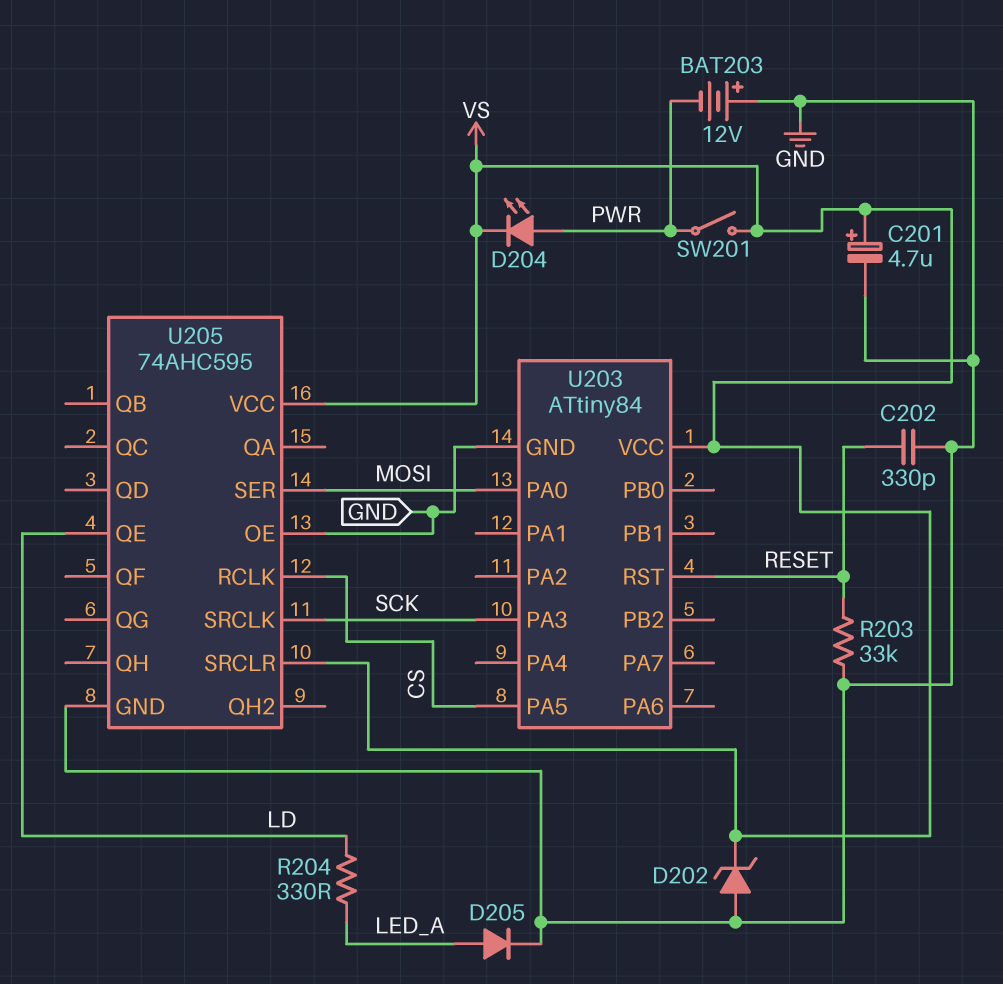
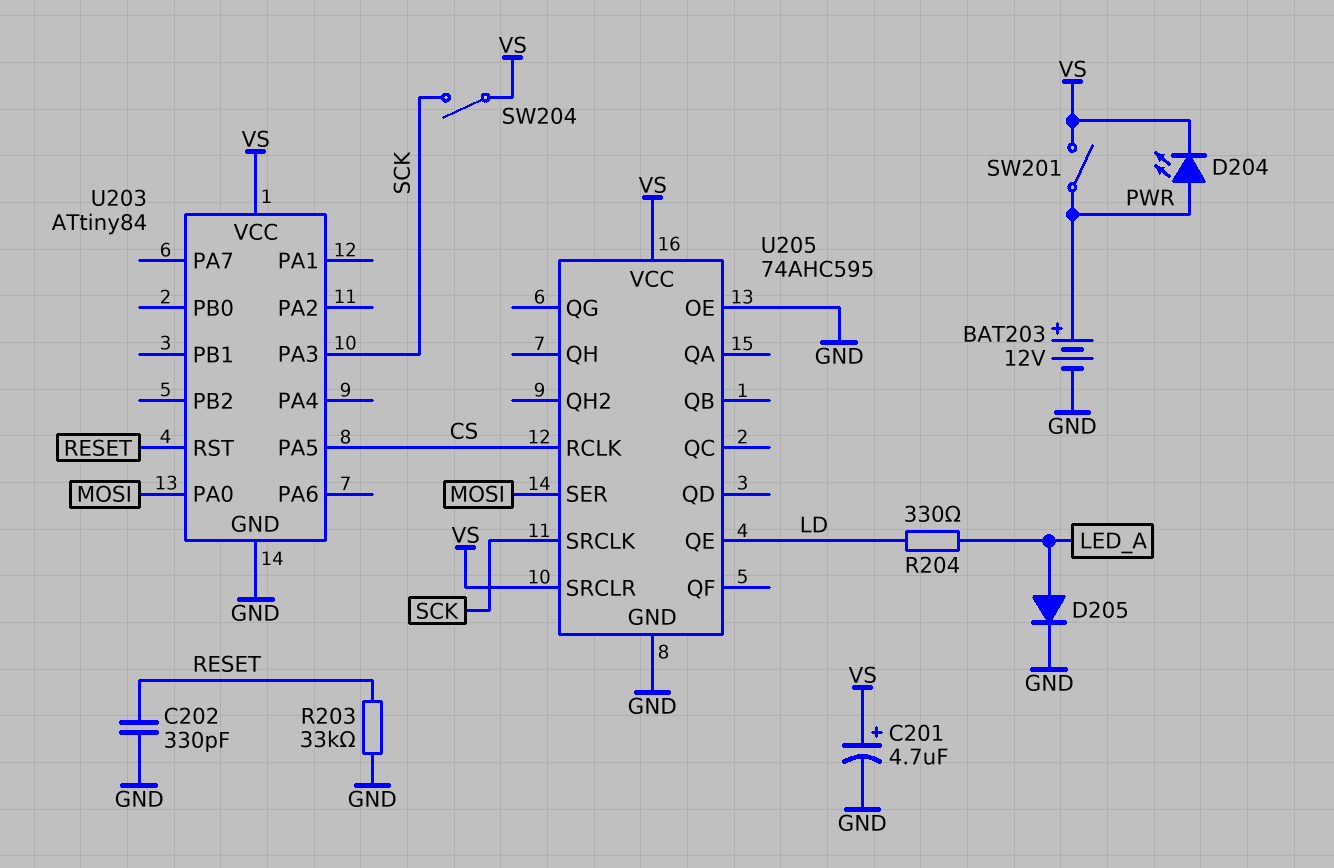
BAT203: 12V (plus GND, minus PWR) -> 12V (plus PWR, minus GND)
D202: zener (A GND, K VS) -> none
SW204: none -> switch (SCK, VS)

